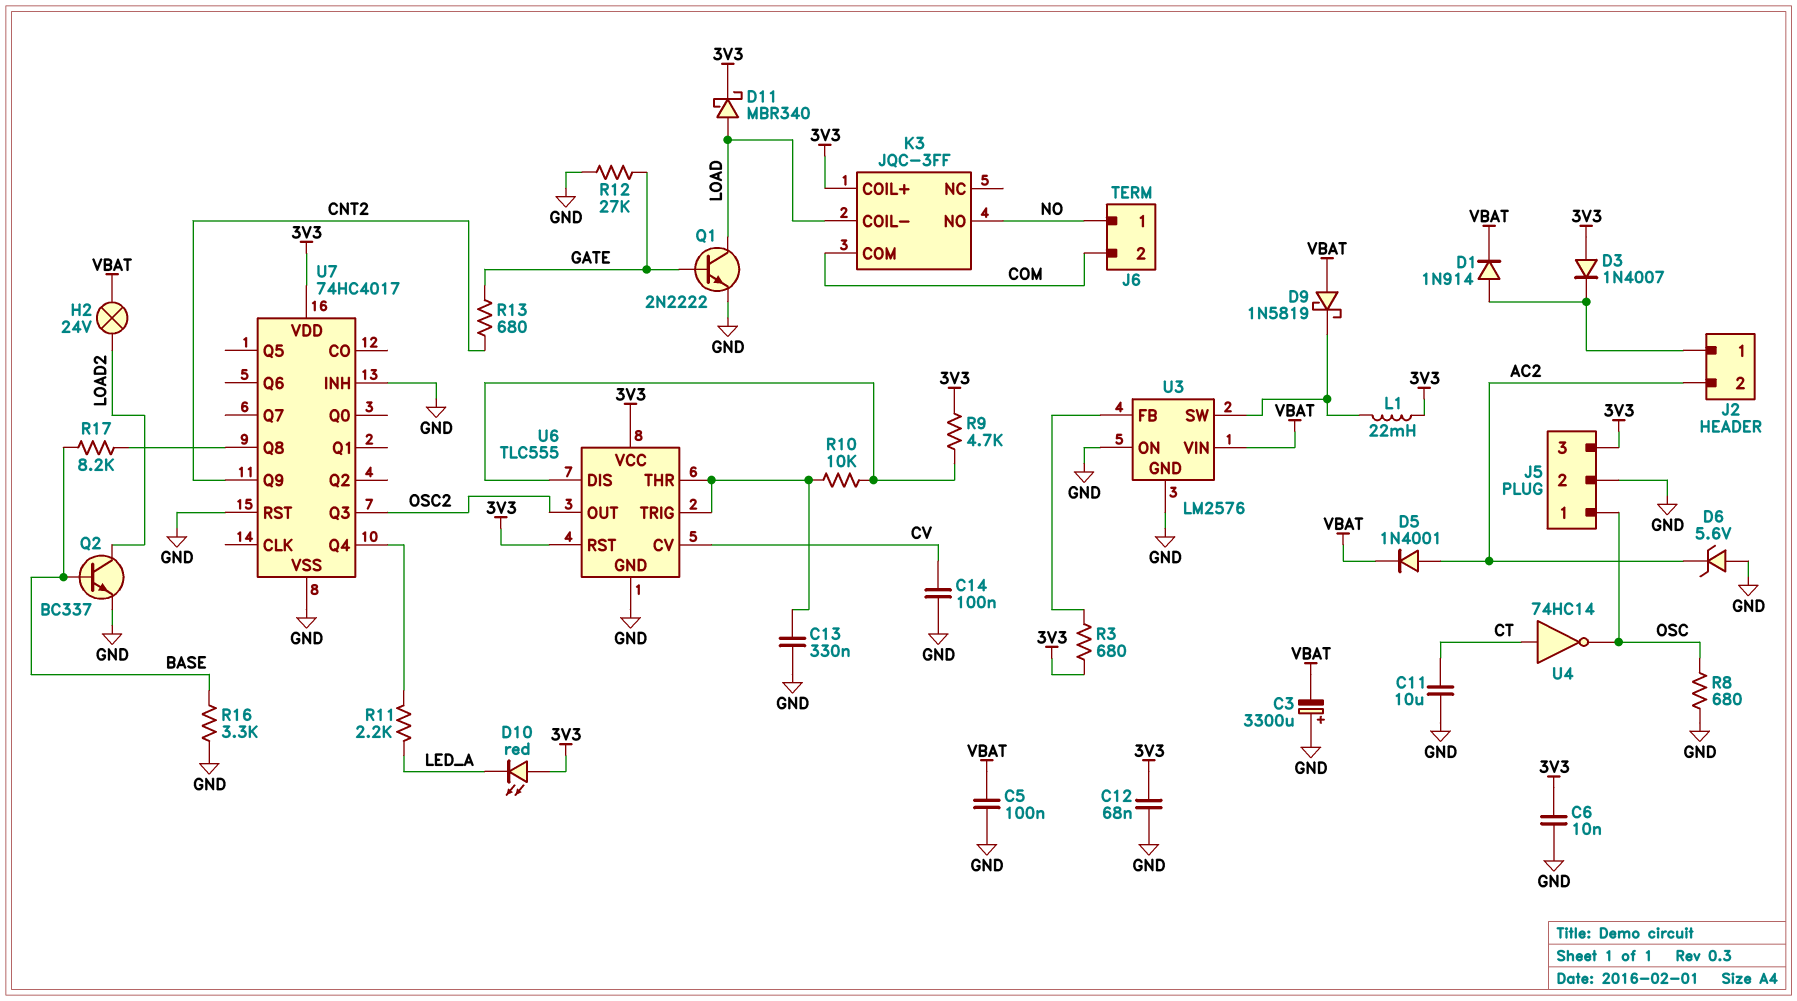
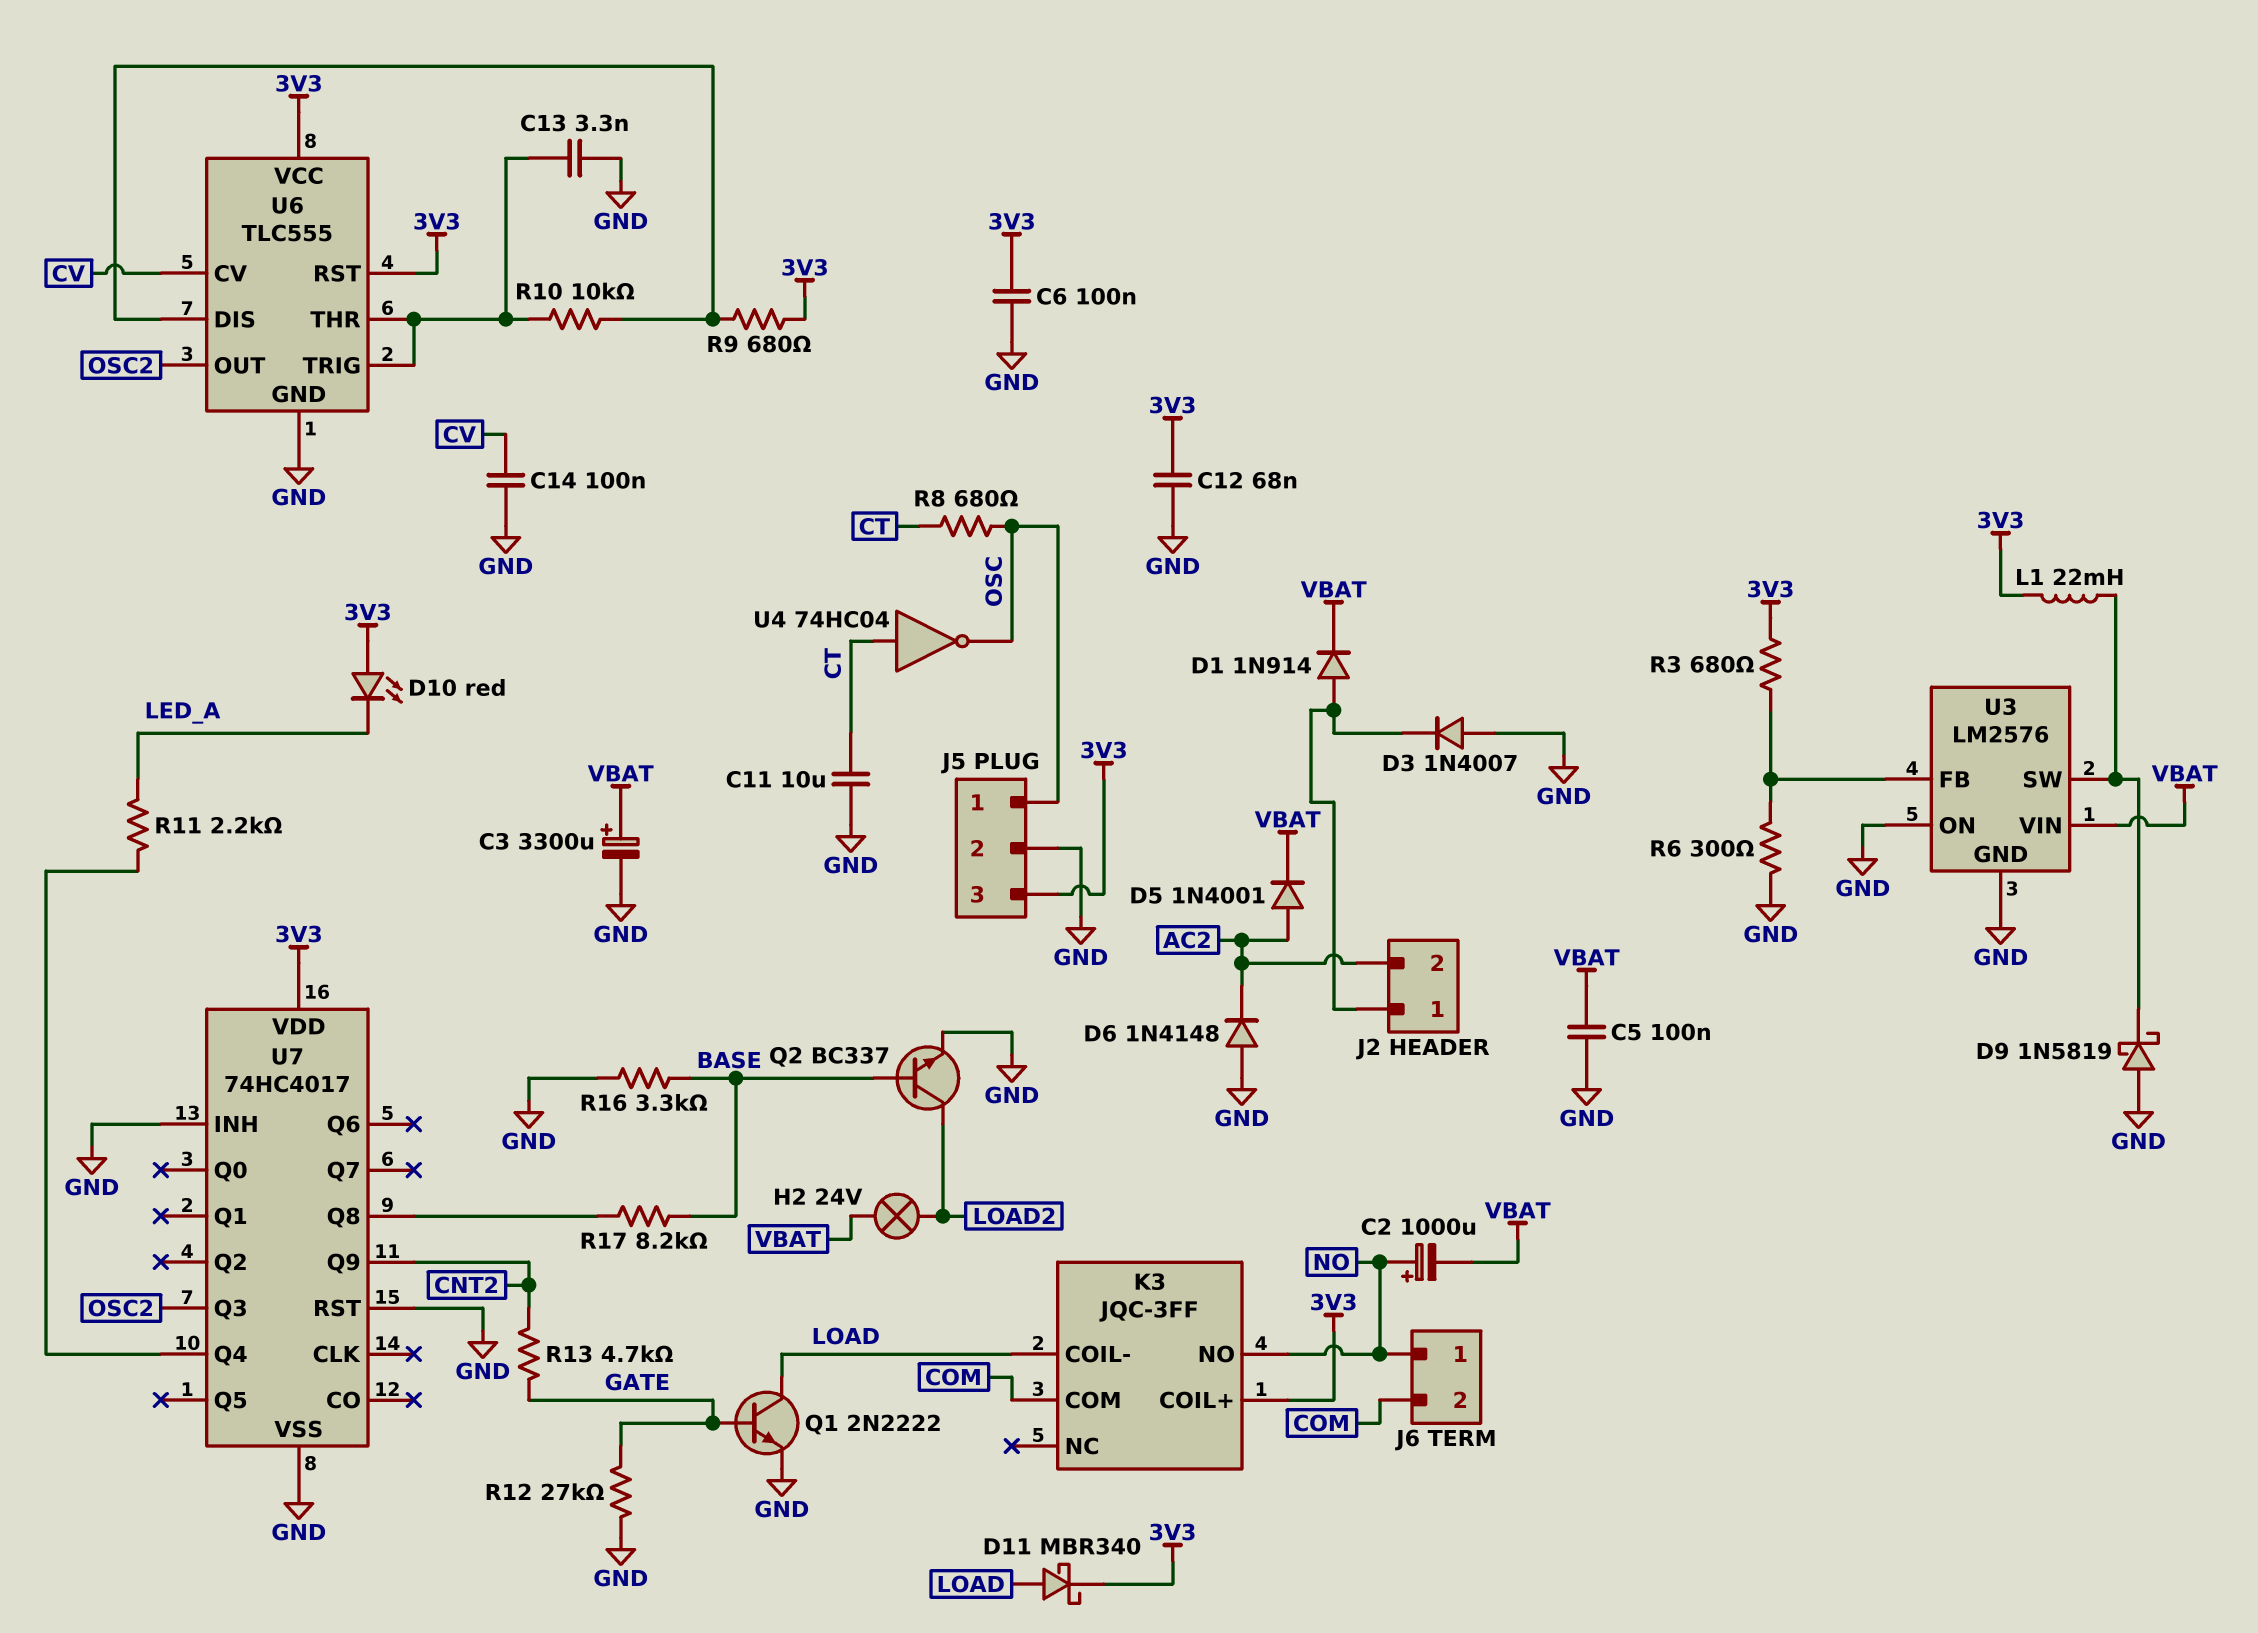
C2: none -> 1000uF (plus NO, minus VBAT)
C3: 3300uF (plus GND, minus VBAT) -> 3300uF (plus VBAT, minus GND)
C6: 10nF (3V3, GND) -> 100nF (3V3, GND)
C13: 330nF (GND, U6/THR) -> 3.3nF (GND, U6/THR)
D3: diode 1N4007 (A 3V3, K J2/1) -> diode 1N4007 (A GND, K J2/1)
D6: zener 5.6V (A GND, K AC2) -> diode 1N4148 (A GND, K AC2)
D9: schottky 1N5819 (A VBAT, K U3/SW) -> schottky 1N5819 (A GND, K U3/SW)
R6: none -> 300 (GND, U3/FB)
R8: 680 (GND, OSC) -> 680 (CT, OSC)
R9: 4.7k (3V3, U6/DIS) -> 680 (3V3, U6/DIS)
R13: 680 (CNT2, GATE) -> 4.7k (CNT2, GATE)
U4: NOT 74HC14 (in CT, out OSC) -> NOT 74HC04 (in CT, out OSC)

